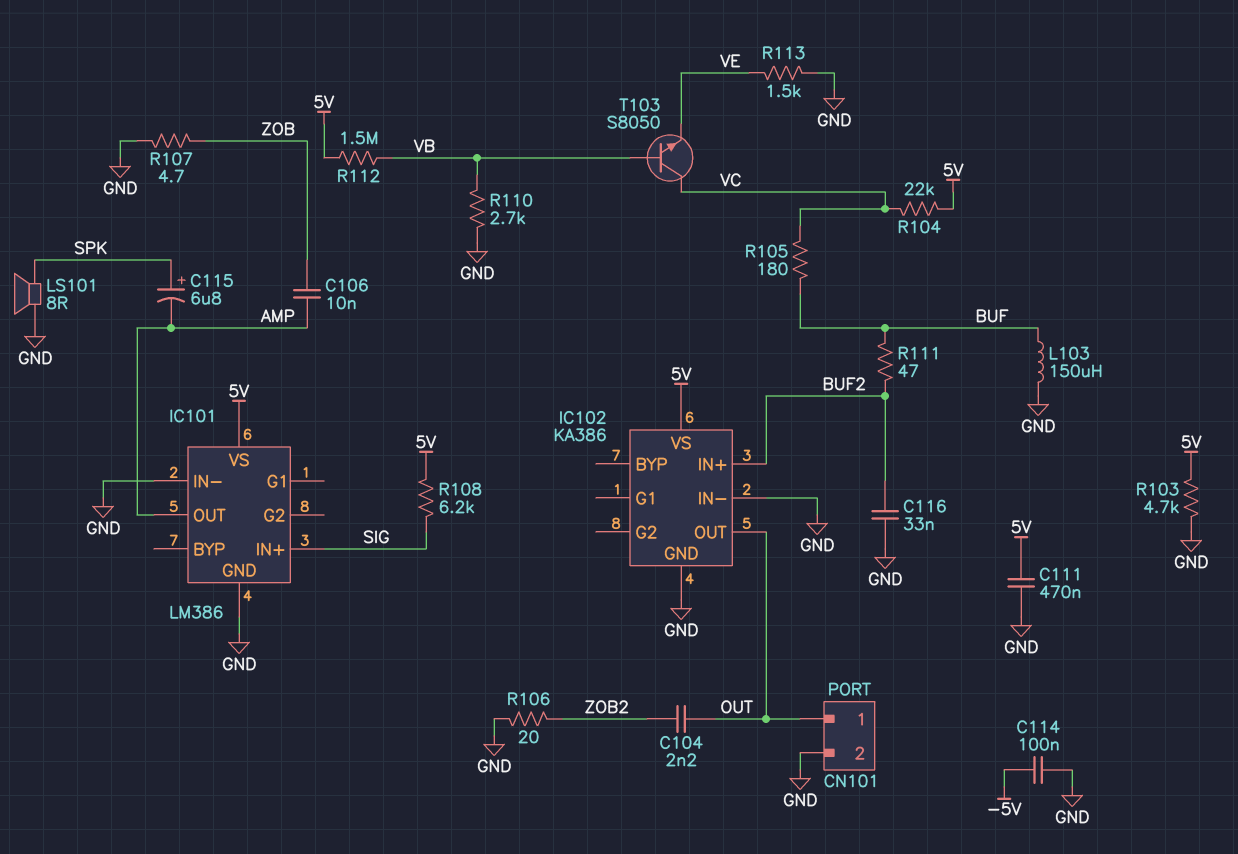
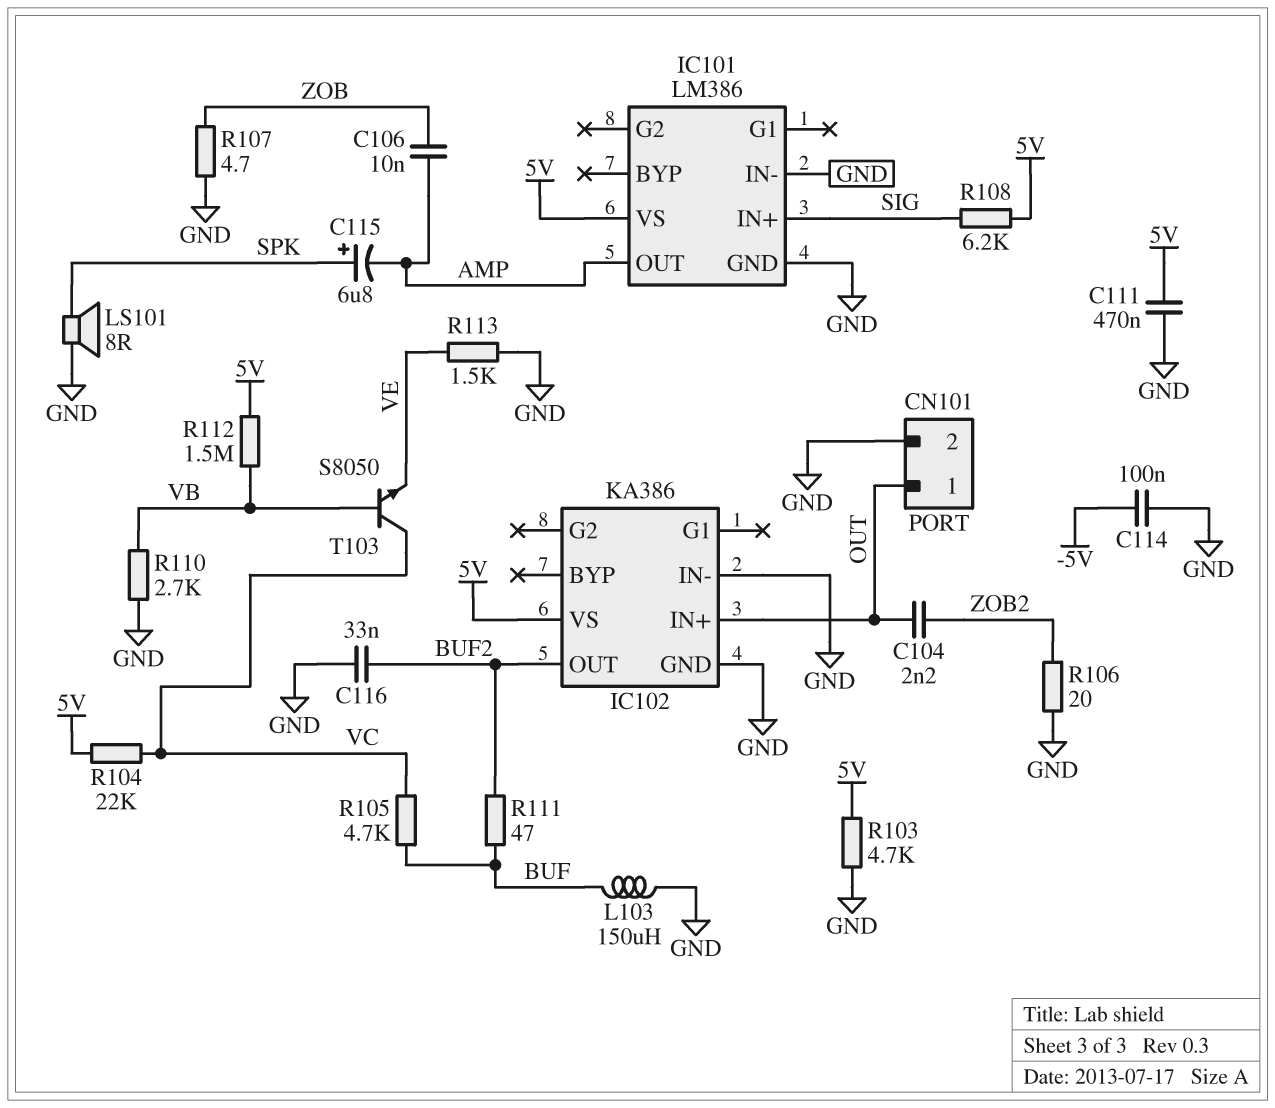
IC102 pin IN+: BUF2 -> OUT
IC102 pin OUT: OUT -> BUF2
R105: 180 (BUF, VC) -> 4.7k (BUF, VC)

